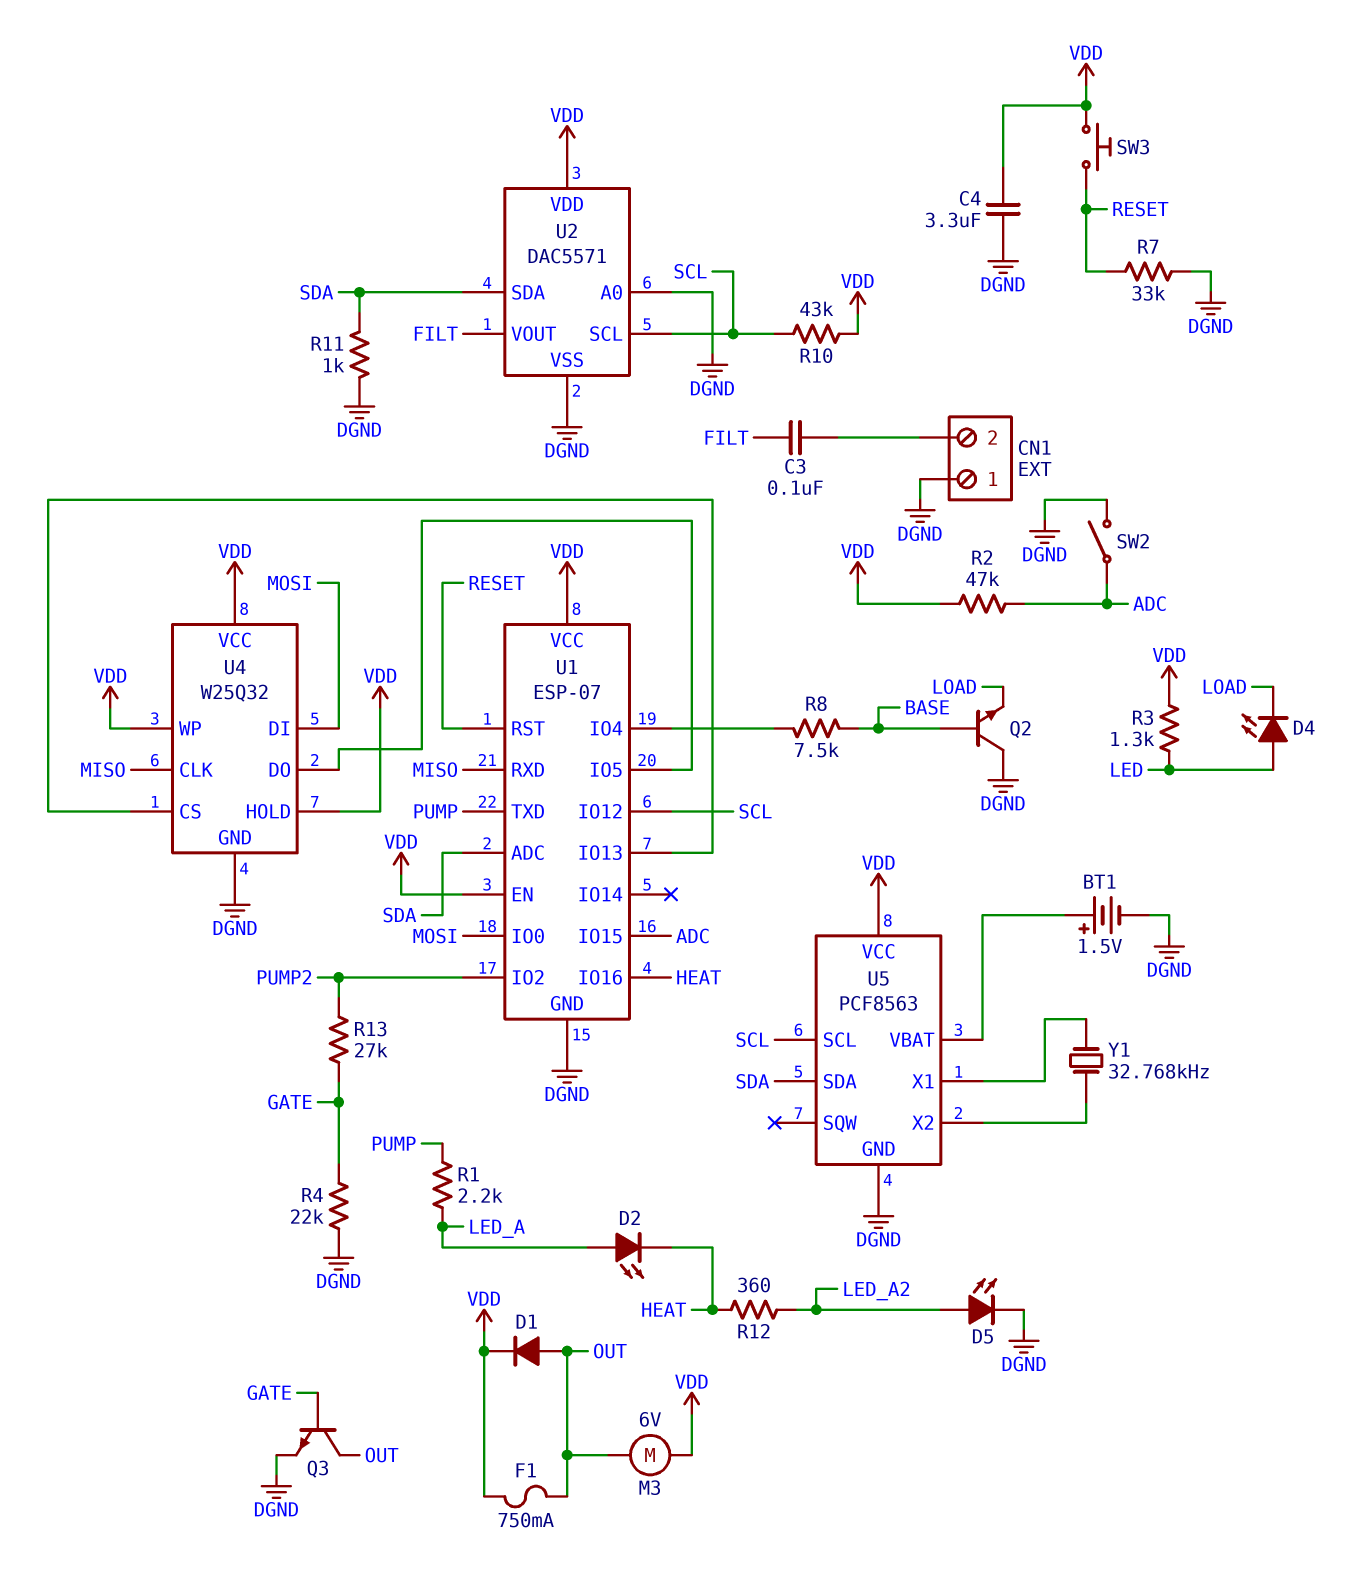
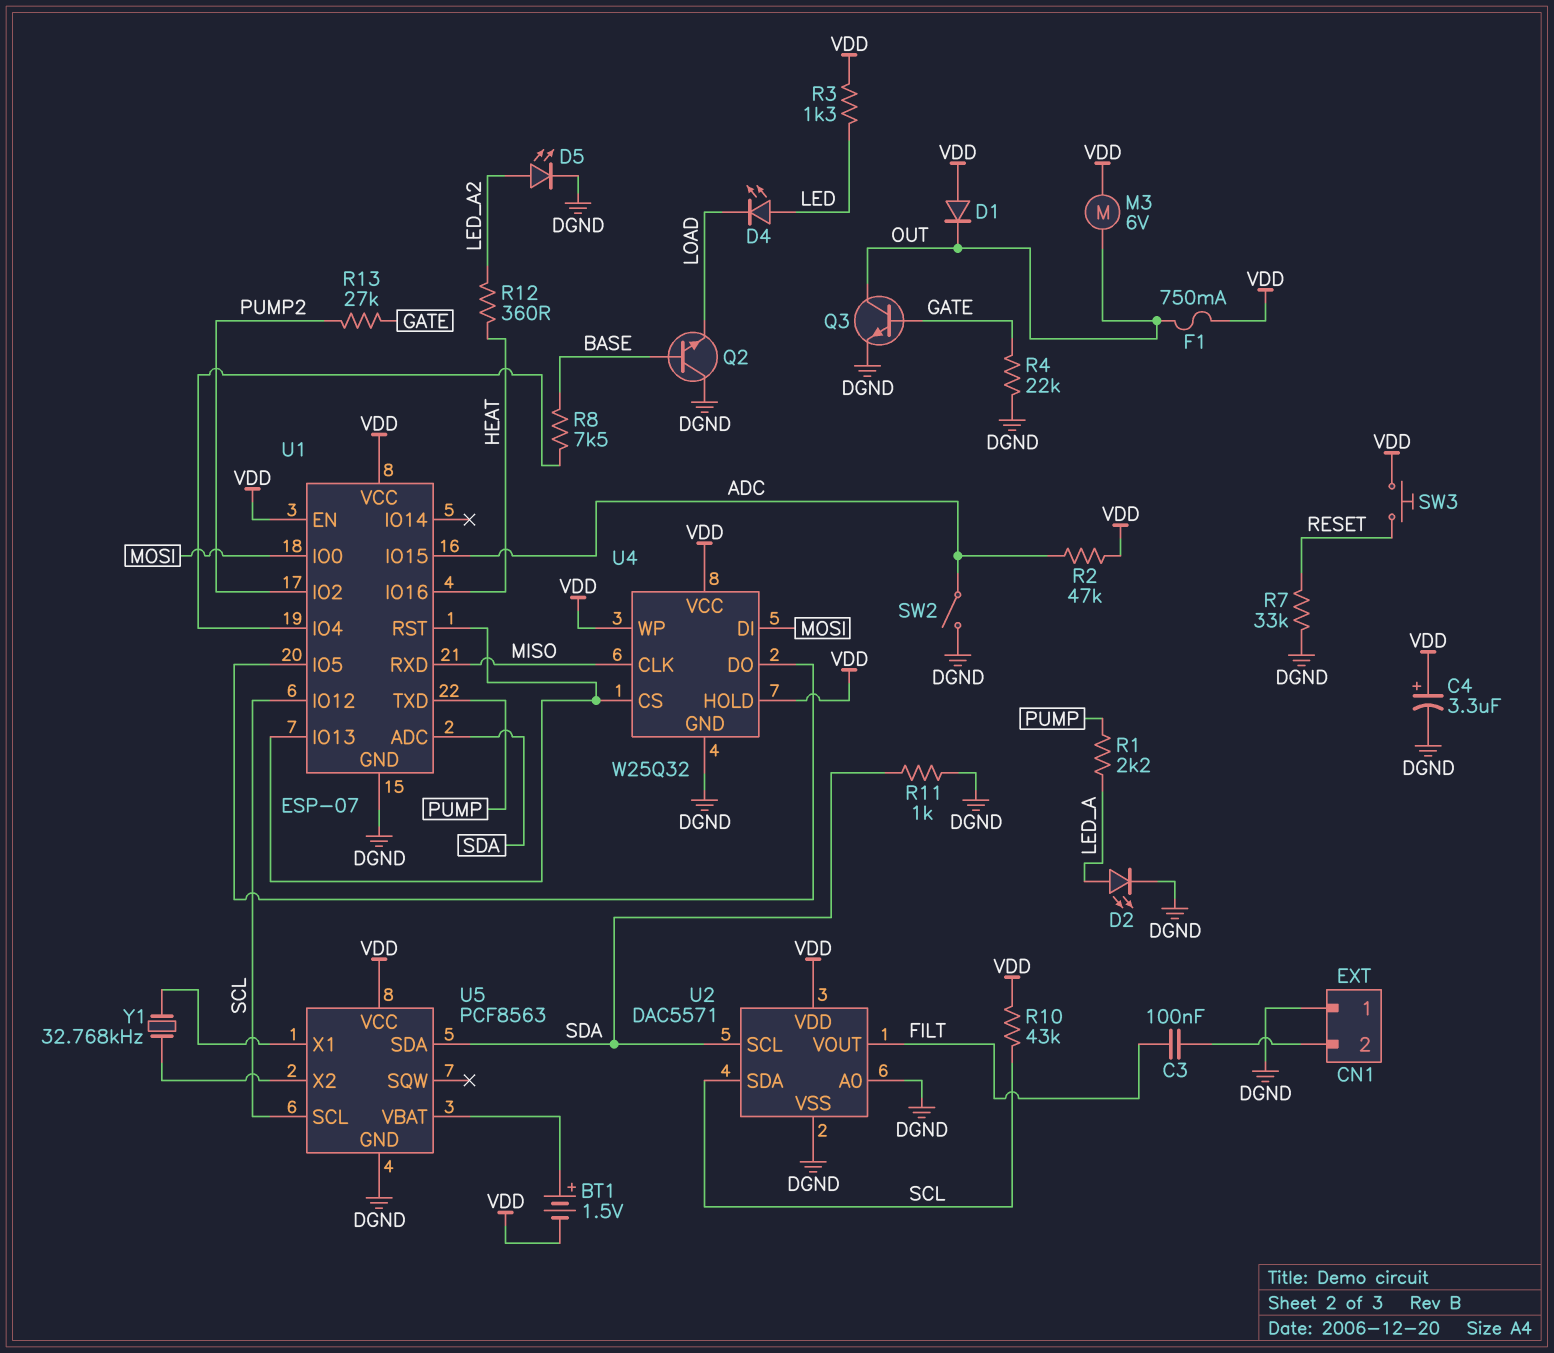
BT1: 1.5V (plus U5/VBAT, minus DGND) -> 1.5V (plus U5/VBAT, minus VDD)
C4: 3.3uF (DGND, VDD) -> 3.3uF (plus VDD, minus DGND)
D1: diode (A OUT, K VDD) -> diode (A VDD, K OUT)
D2: LED (A LED_A, K HEAT) -> LED (A LED_A, K DGND)
U1 pin RST: RESET -> U1/IO13
U2 pin SCL: SCL -> SDA
U2 pin SDA: SDA -> SCL

